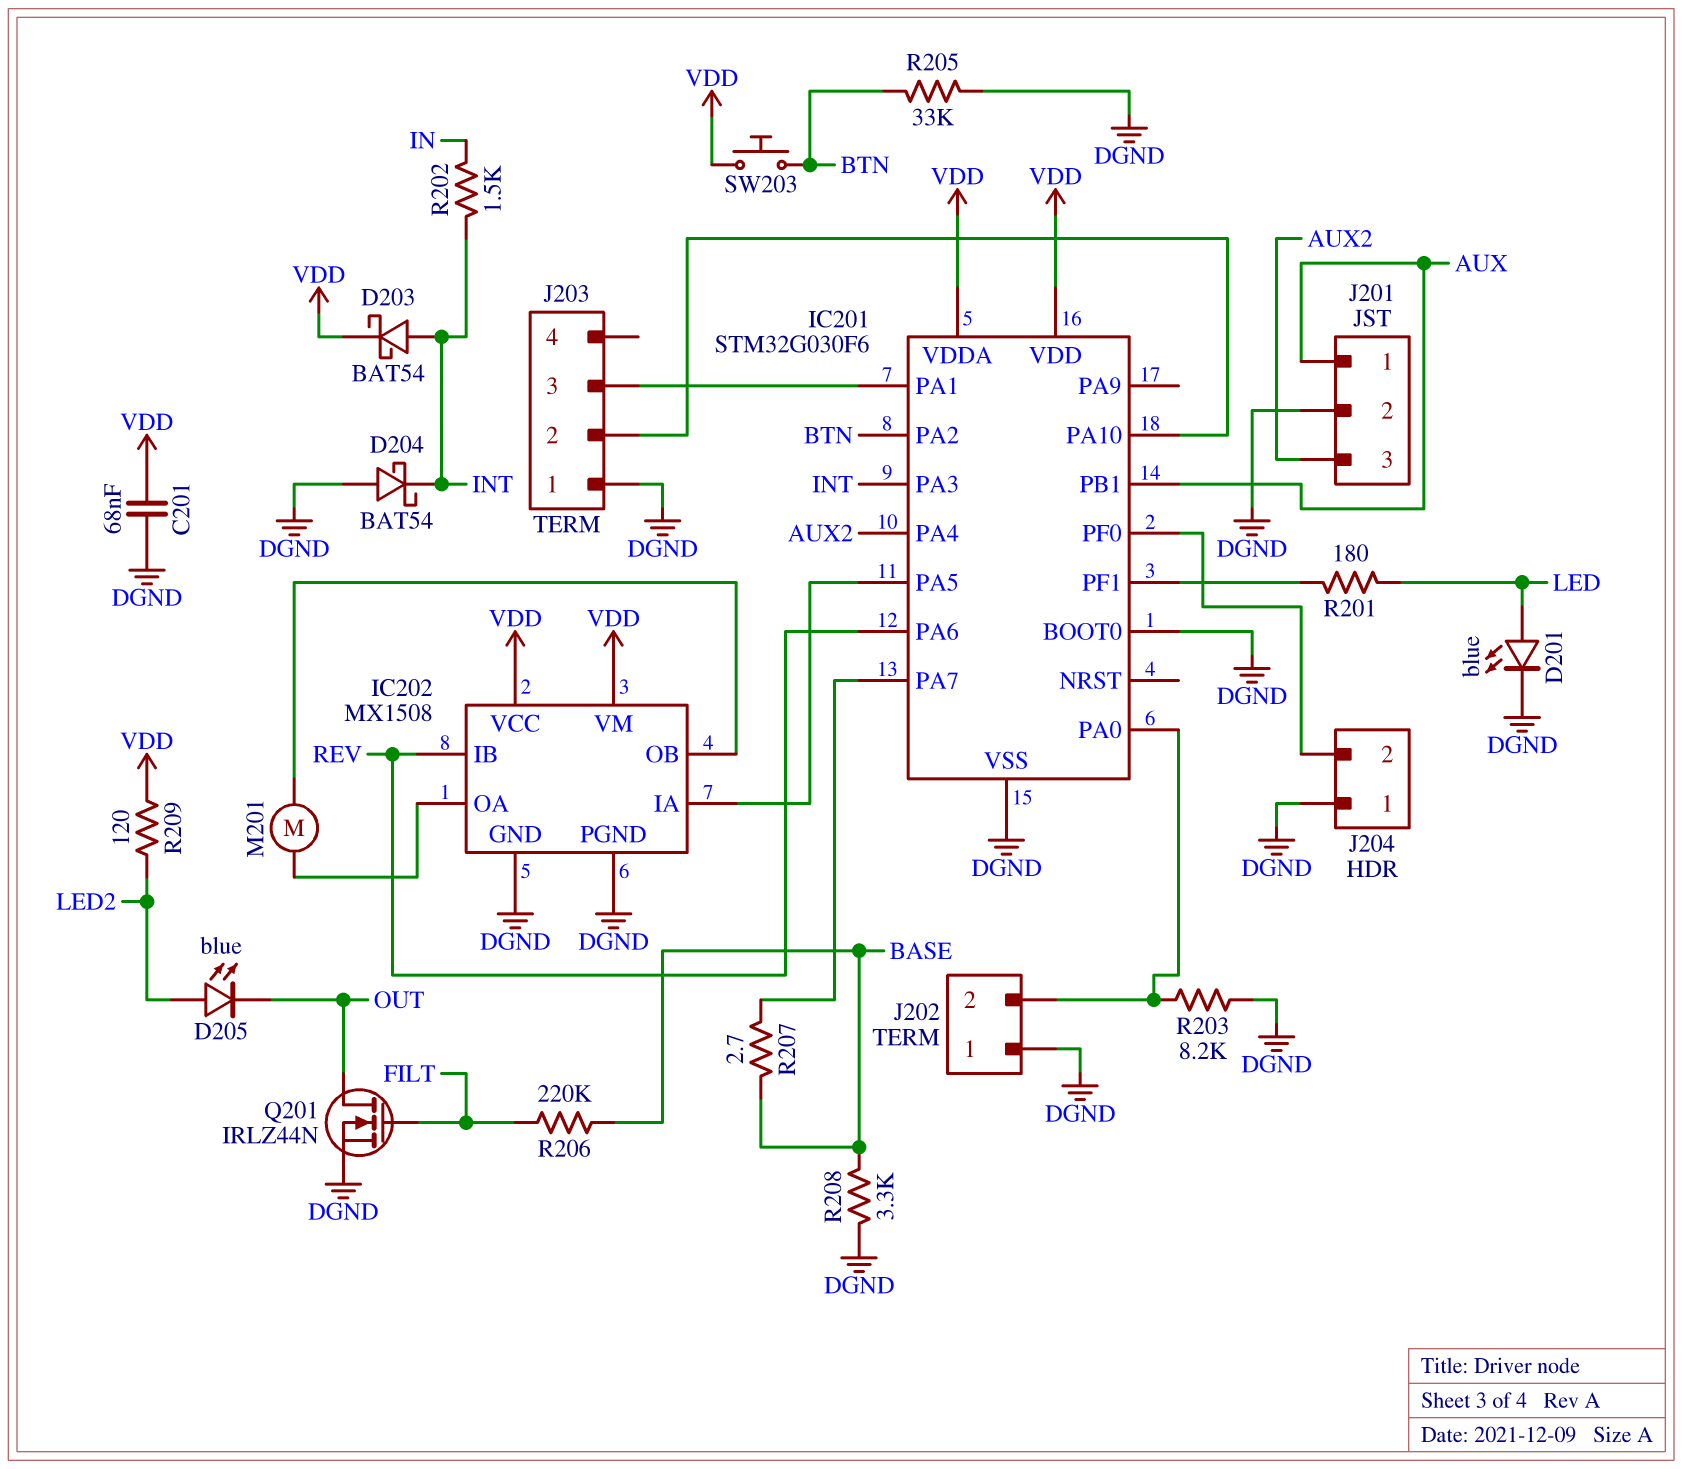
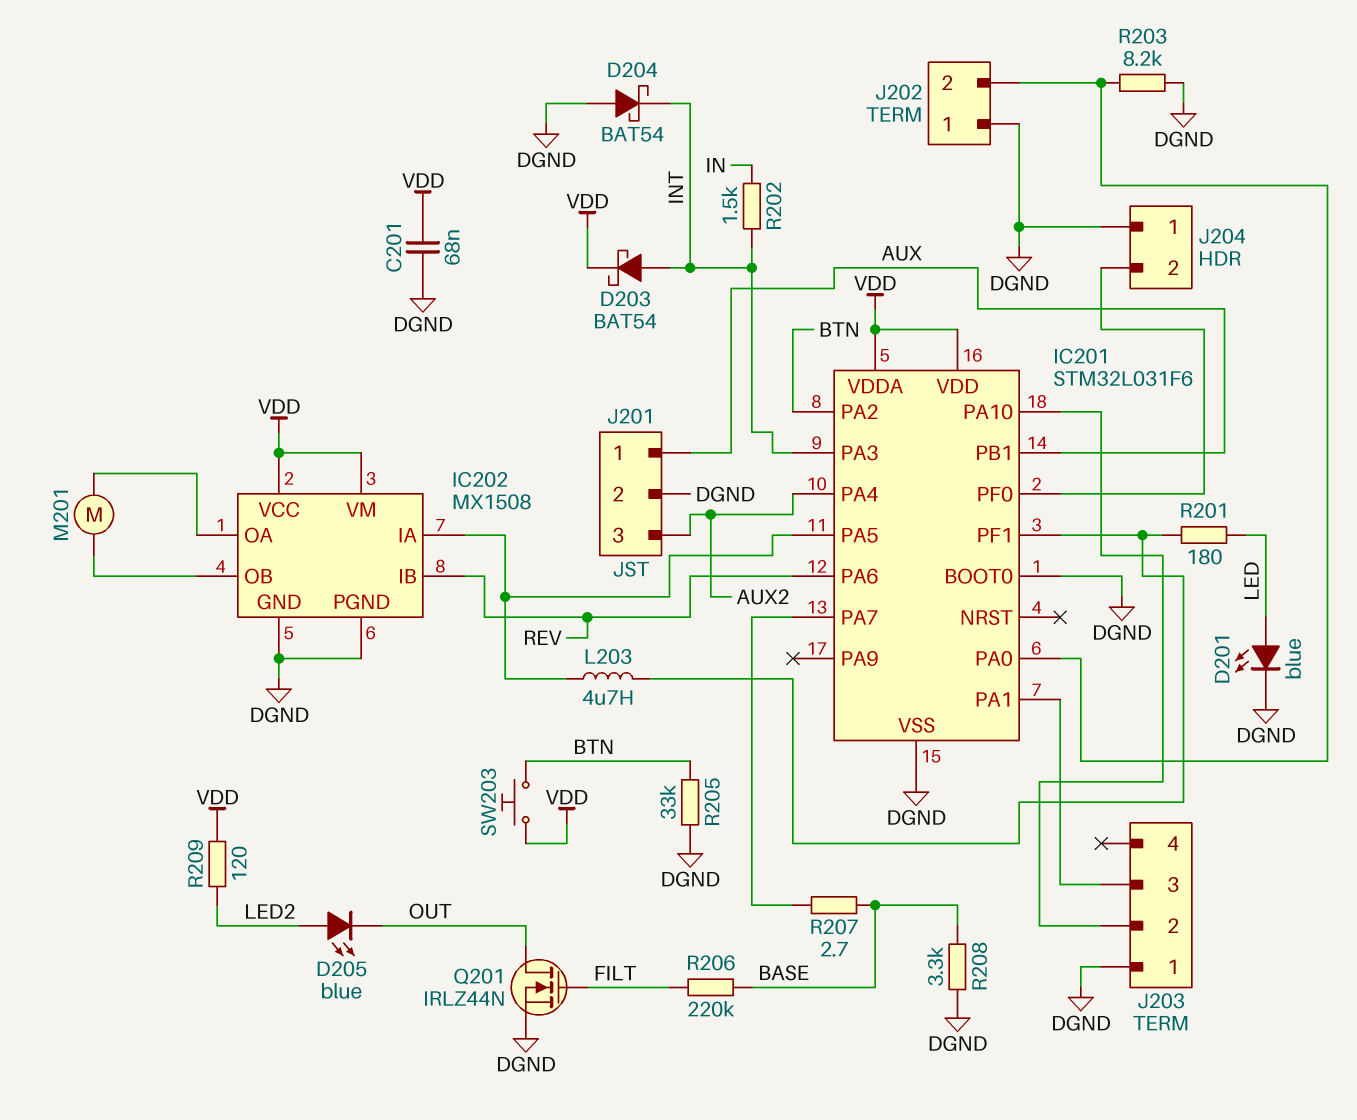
IC201: STM32G030F6 -> STM32L031F6
L203: none -> 4.7uH (IC201/PA5, IC201/PF1)

